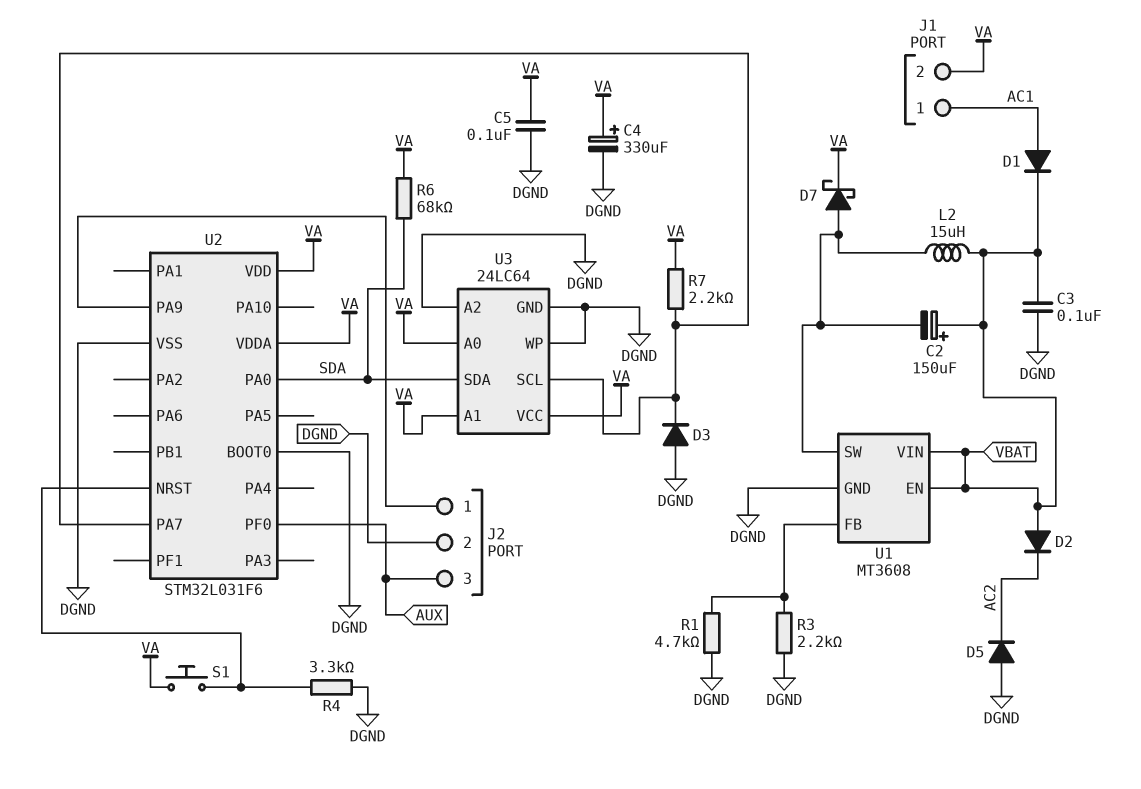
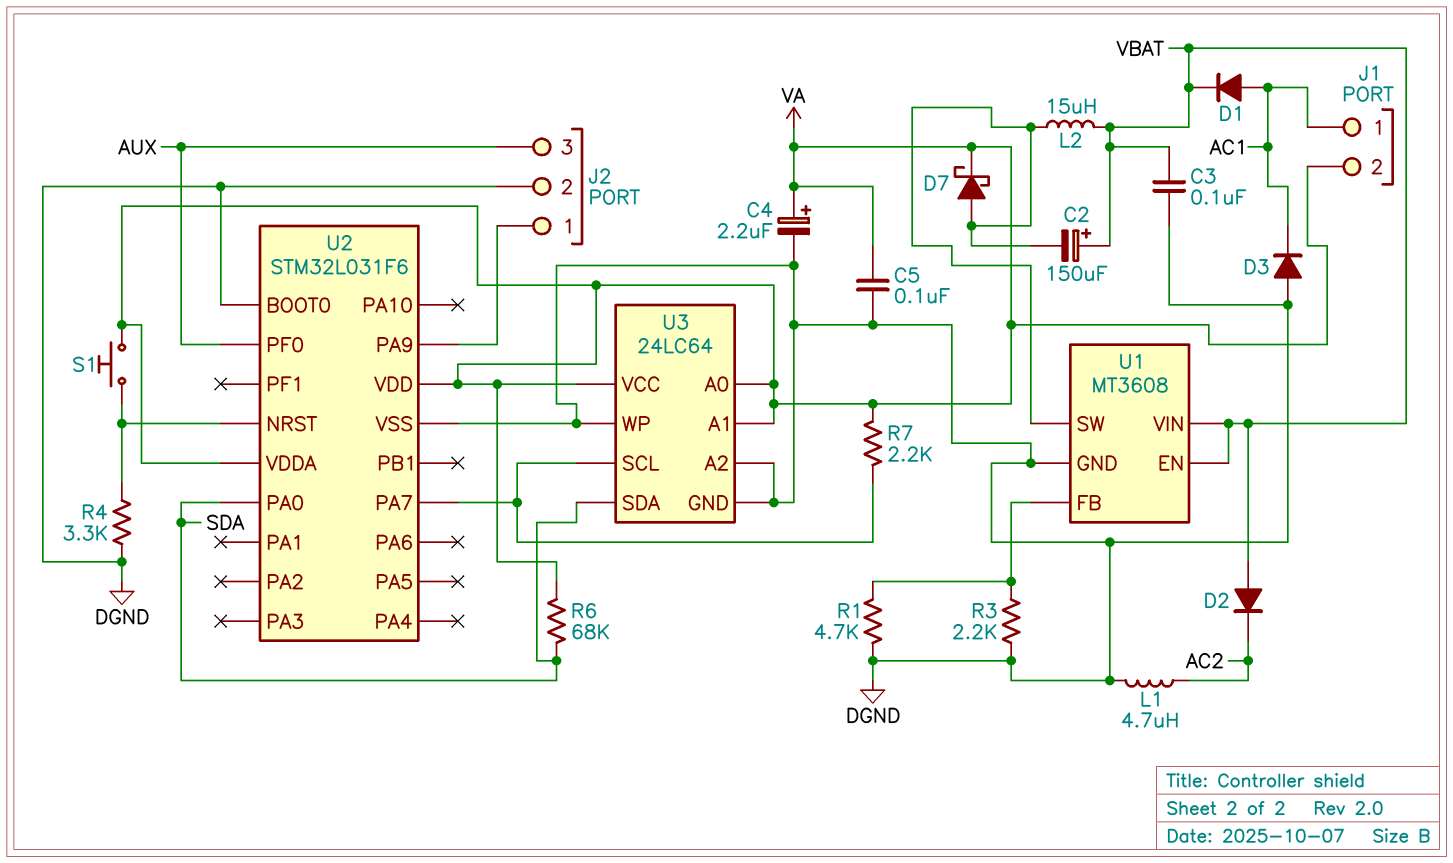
C4: 330uF (plus VA, minus DGND) -> 2.2uF (plus VA, minus DGND)
D3: diode (A DGND, K U2/PA7) -> diode (A DGND, K AC1)
D5: diode (A DGND, K AC2) -> none
L1: none -> 4.7uH (AC2, DGND)

